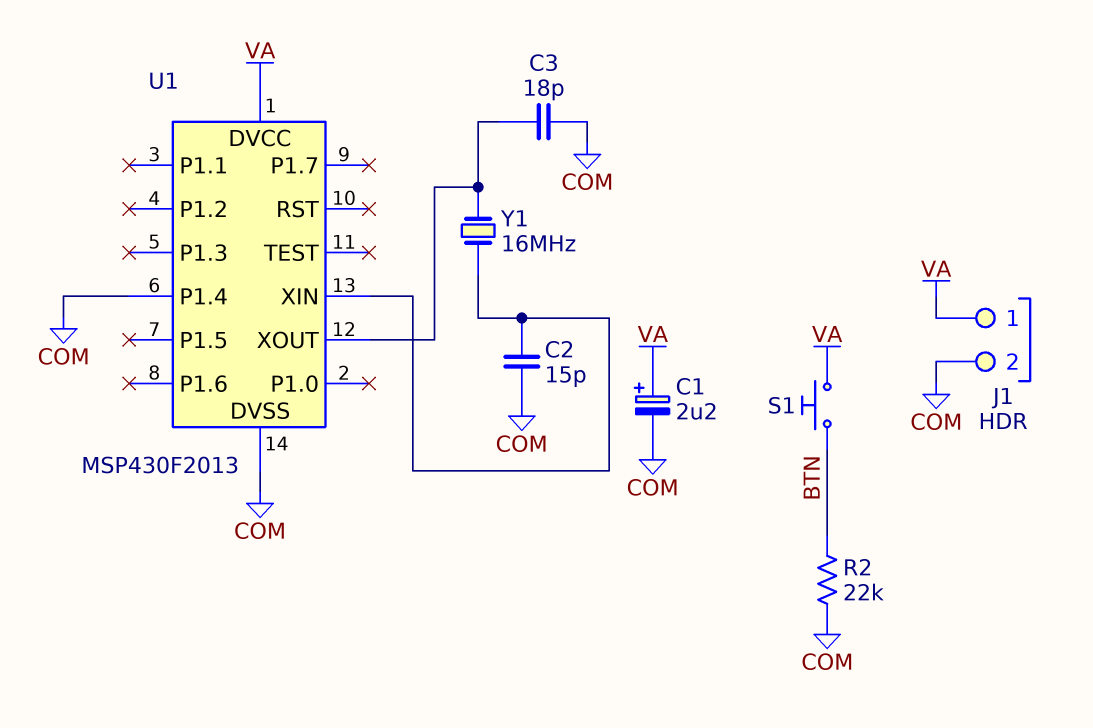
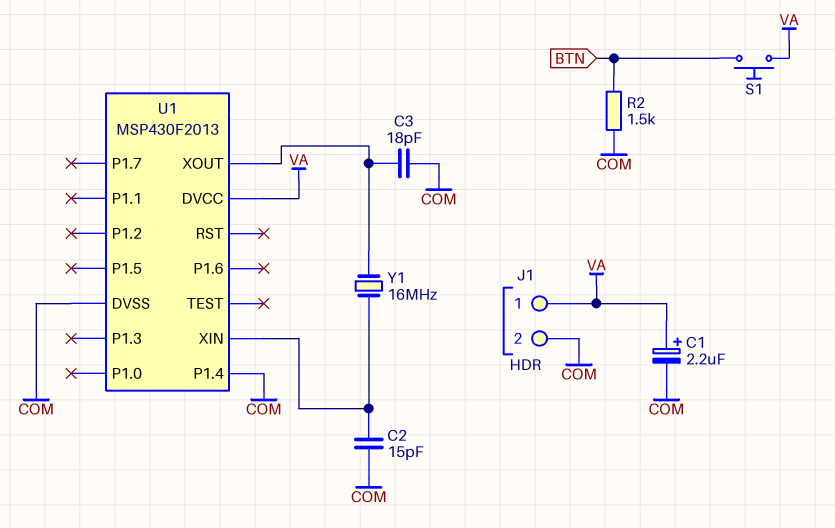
R2: 22k (BTN, COM) -> 1.5k (BTN, COM)

